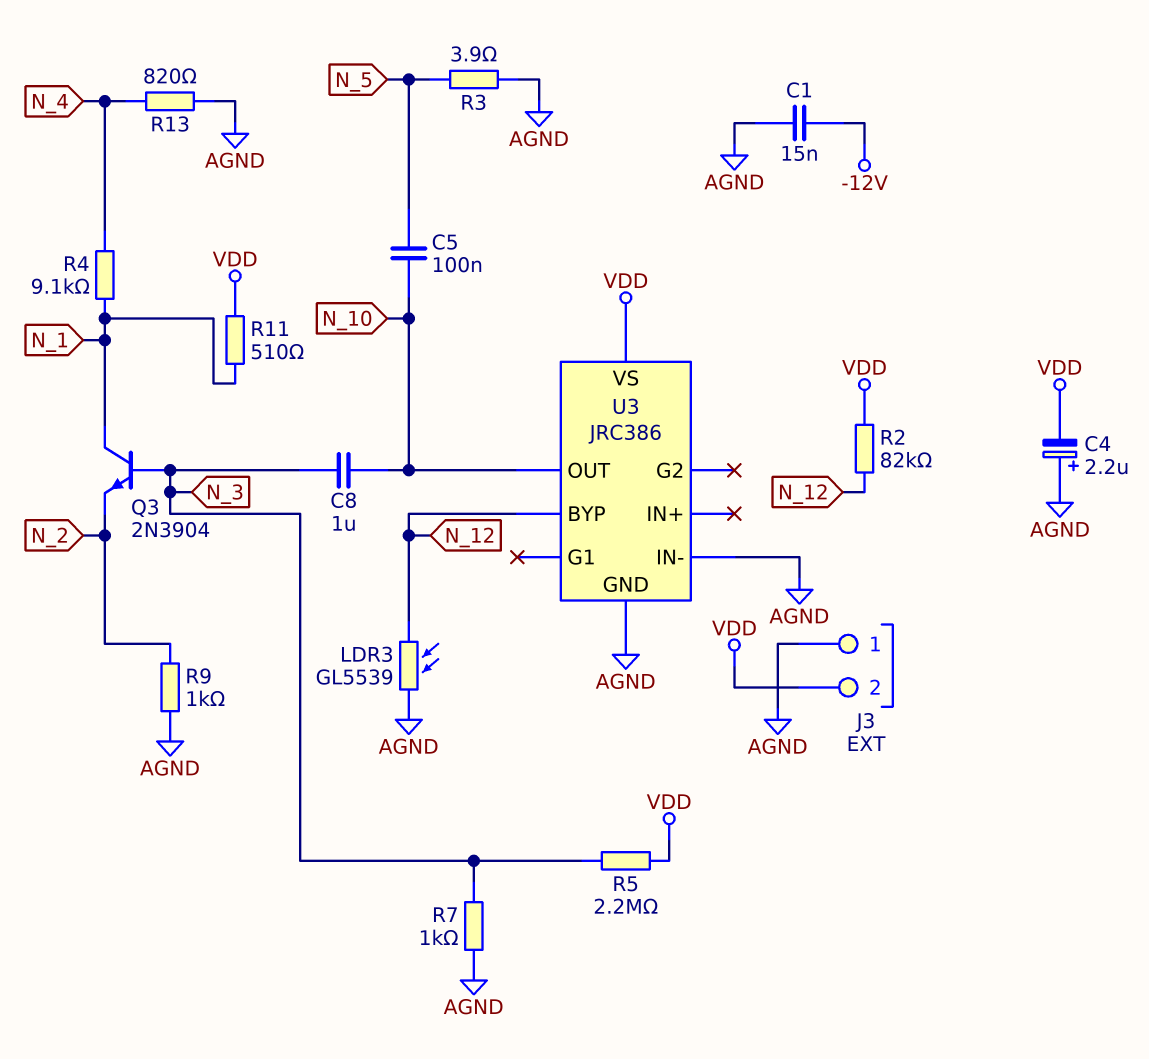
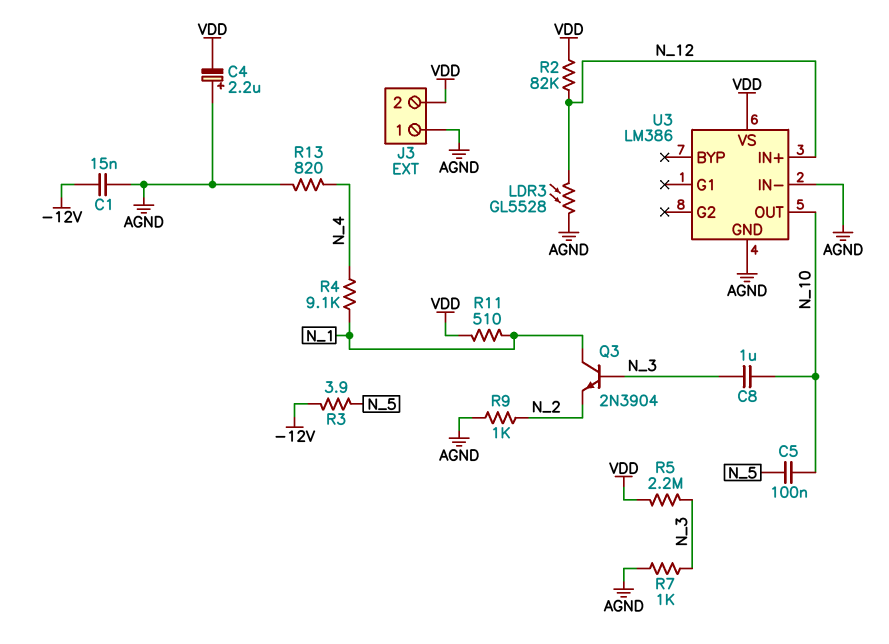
LDR3: GL5539 (AGND, N_12) -> GL5528 (AGND, N_12)
R3: 3.9 (AGND, N_5) -> 3.9 (-12V, N_5)
U3: JRC386 -> LM386
U3 pin BYP: N_12 -> none
U3 pin IN+: none -> N_12

